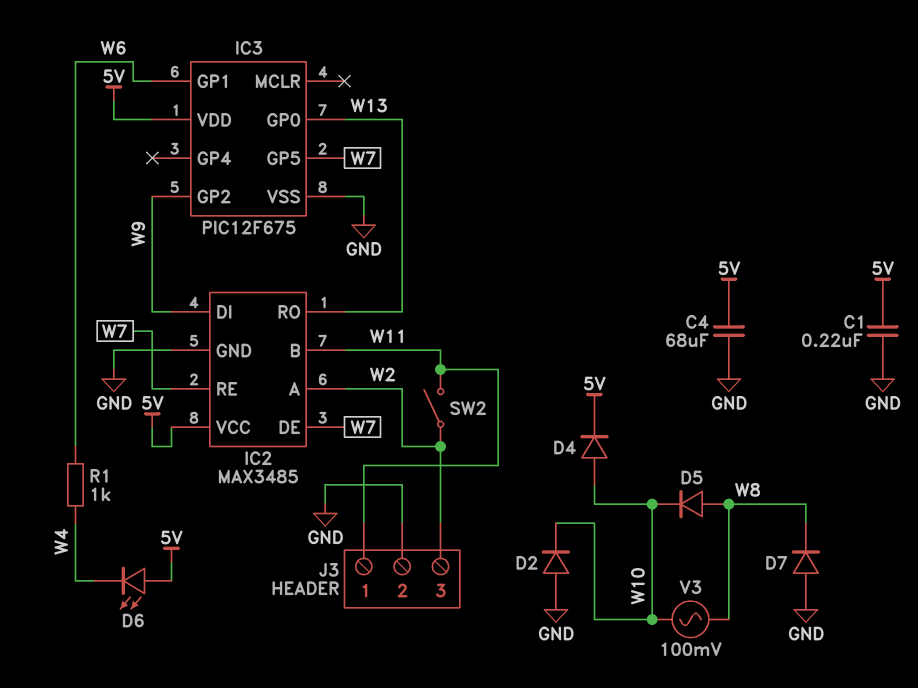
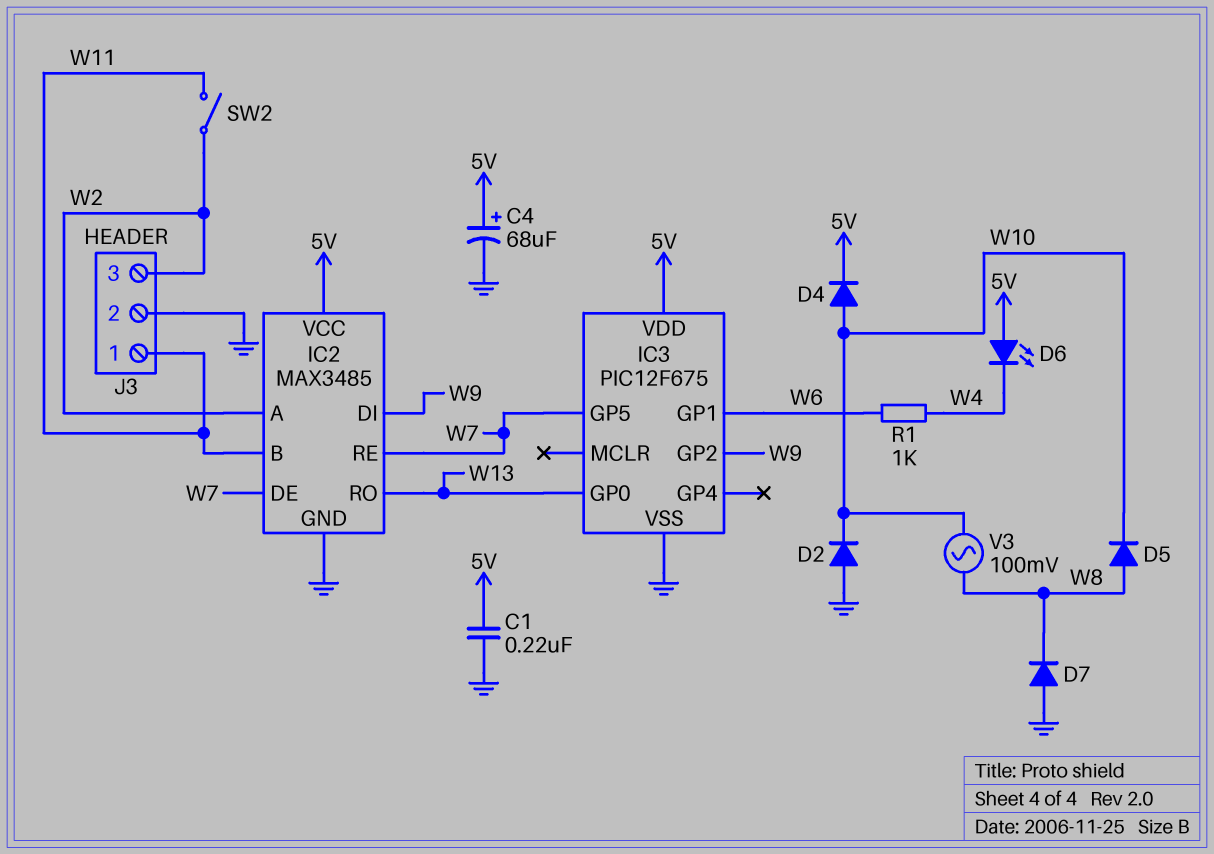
C4: 68uF (5V, GND) -> 68uF (plus 5V, minus GND)

